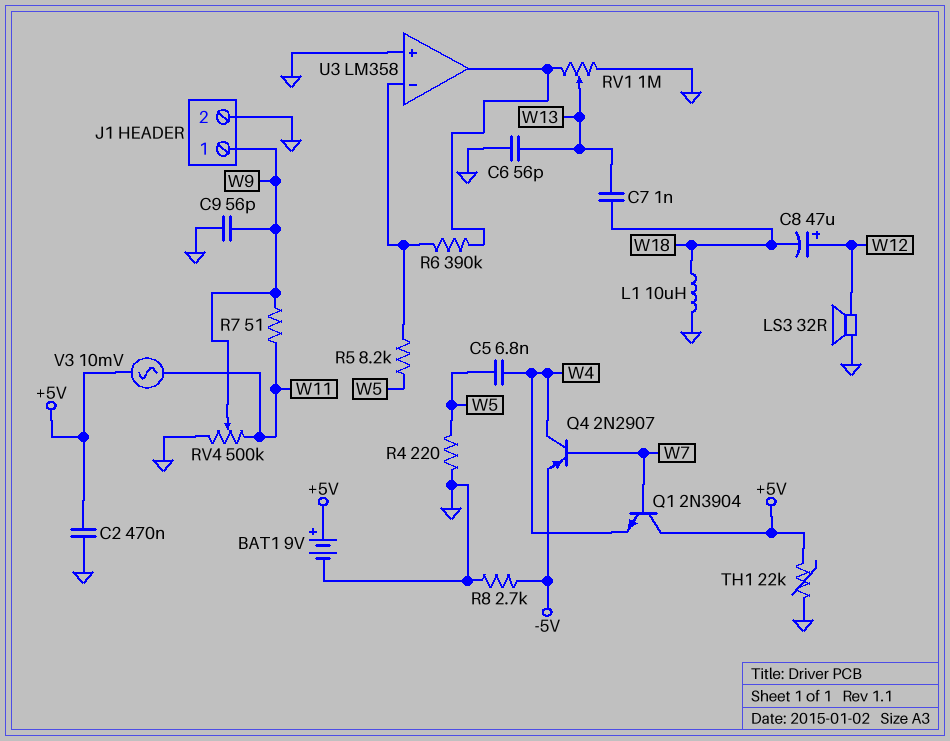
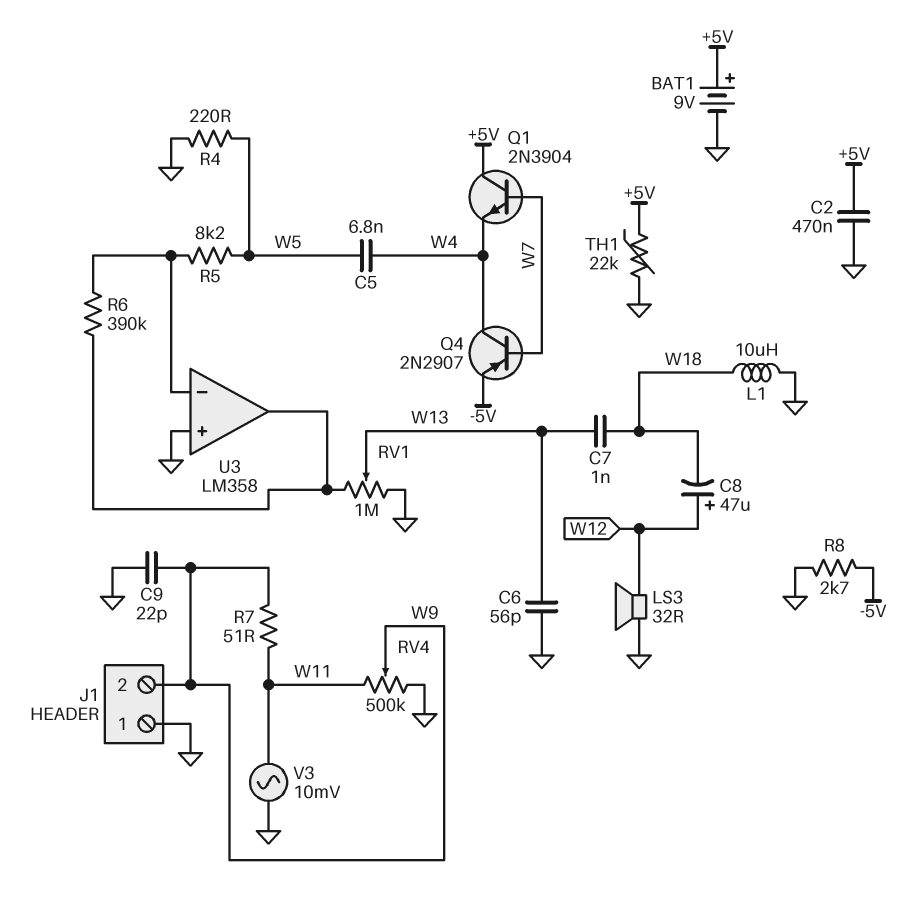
C9: 56pF (GND, W9) -> 22pF (GND, W9)
J1 pin 1: W9 -> GND
J1 pin 2: GND -> W9
V3: AC 10mV (+5V, W11) -> AC 10mV (GND, W11)

